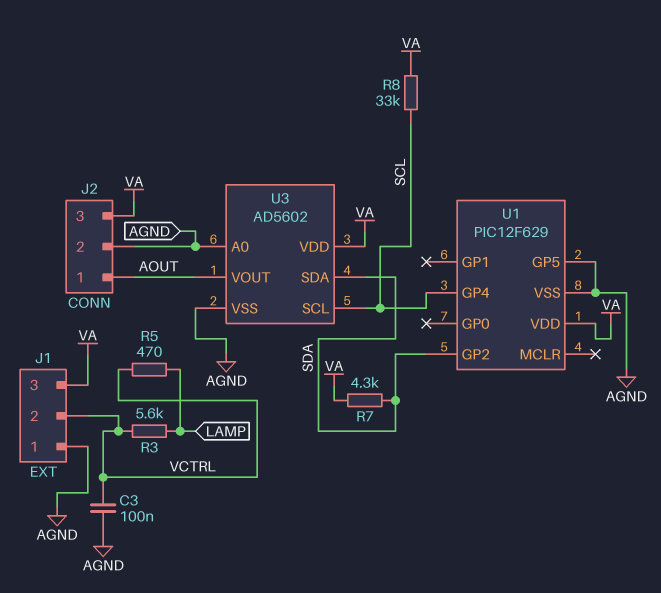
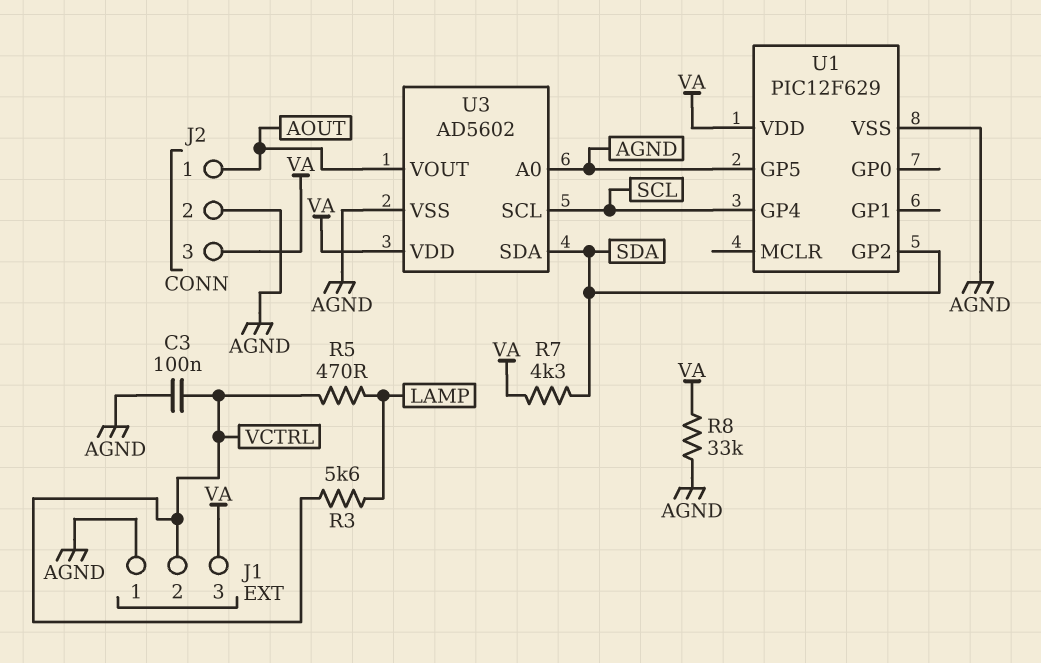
R8: 33k (SCL, VA) -> 33k (AGND, VA)

